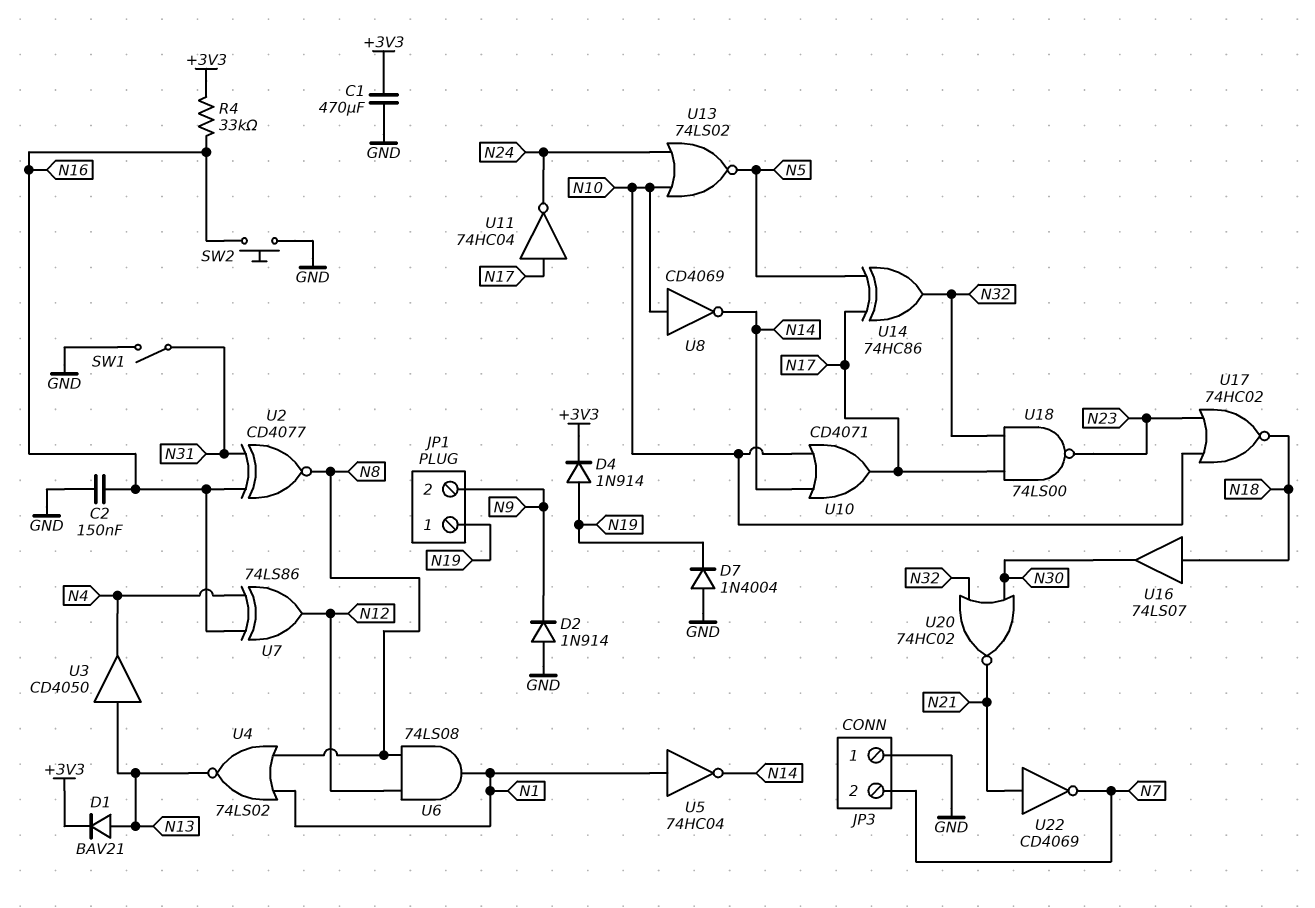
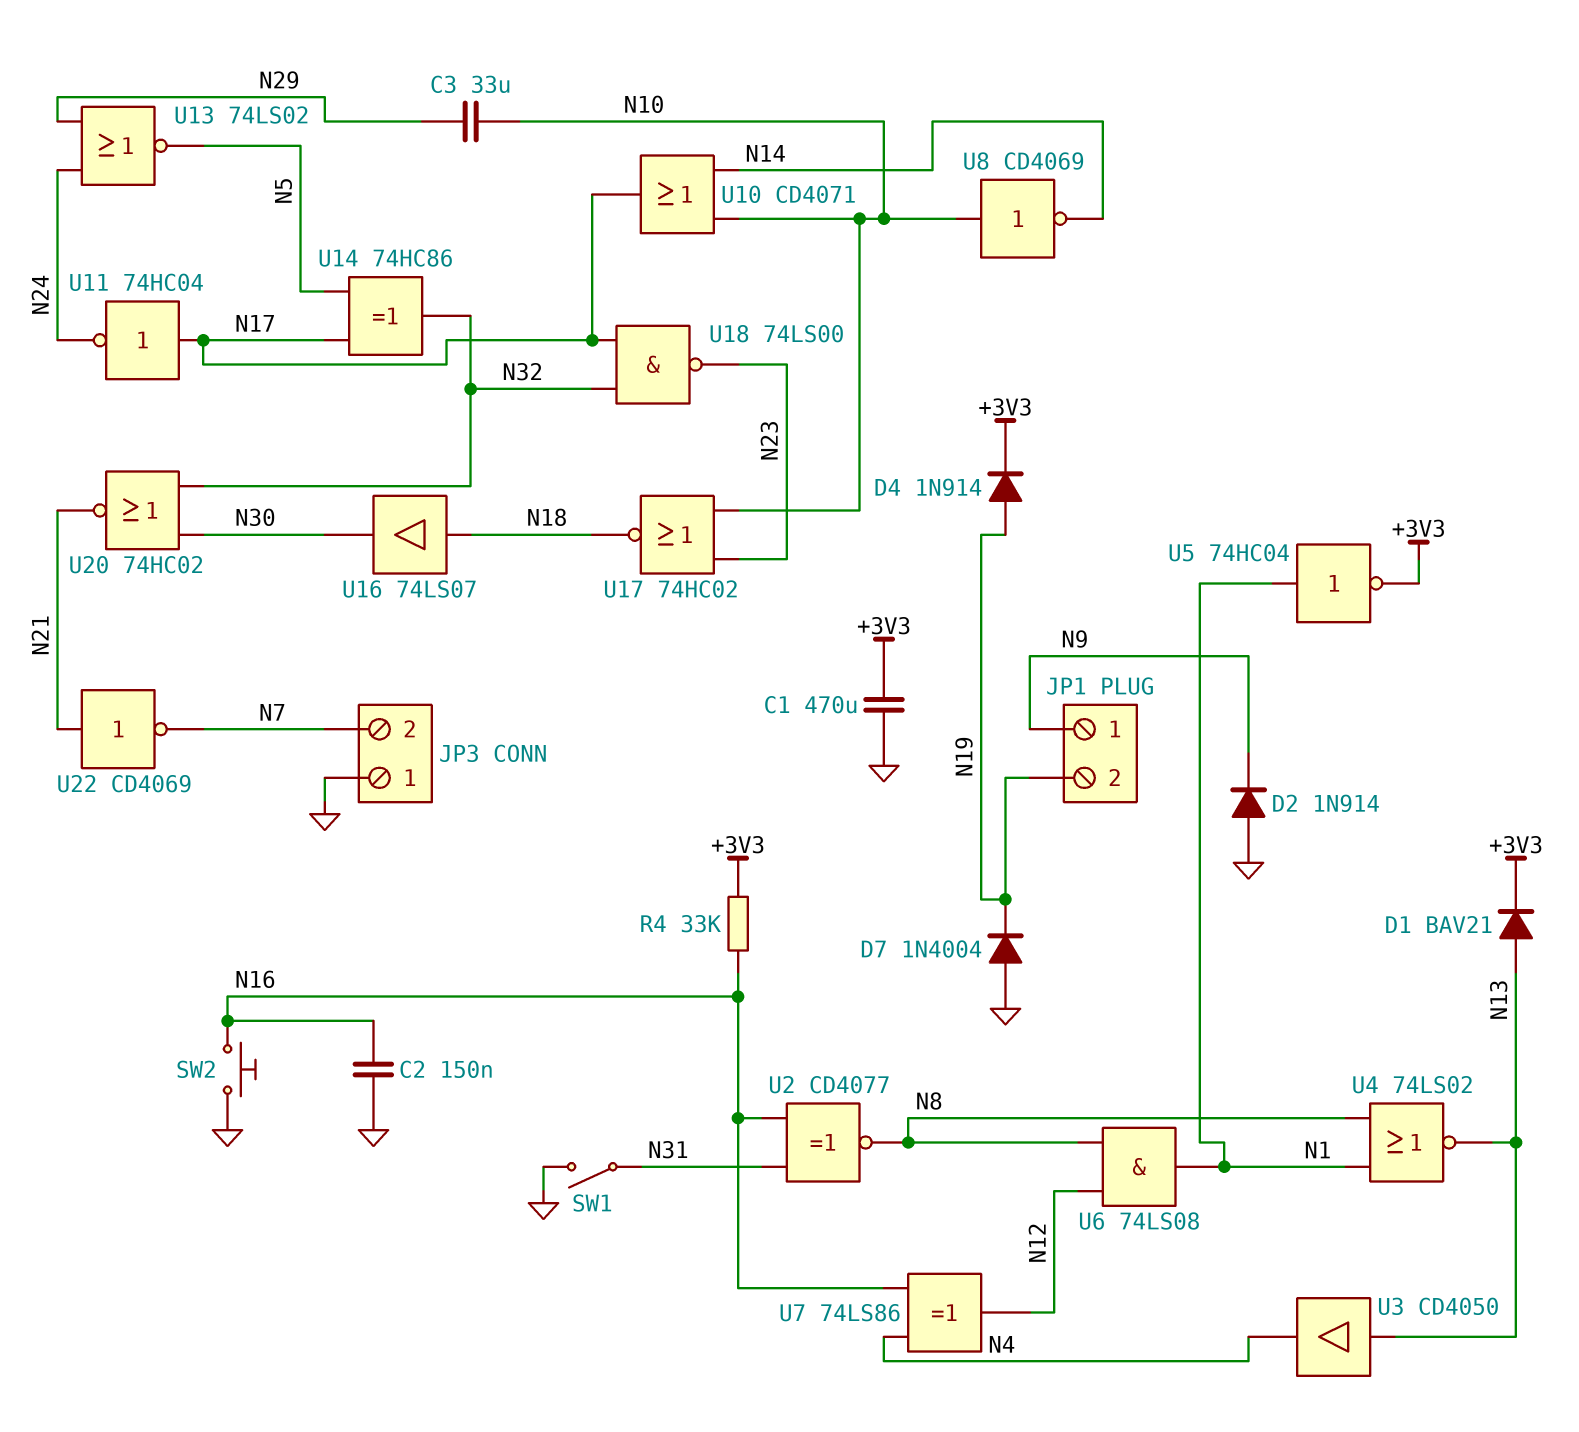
C3: none -> 33uF (N10, N29)
JP1 pin 1: N19 -> N9
JP1 pin 2: N9 -> N19
U5: NOT 74HC04 (in N1, out N14) -> NOT 74HC04 (in N1, out +3V3)
U13: NOR 74LS02 (in N10, in N24, out N5) -> NOR 74LS02 (in N24, in N29, out N5)

